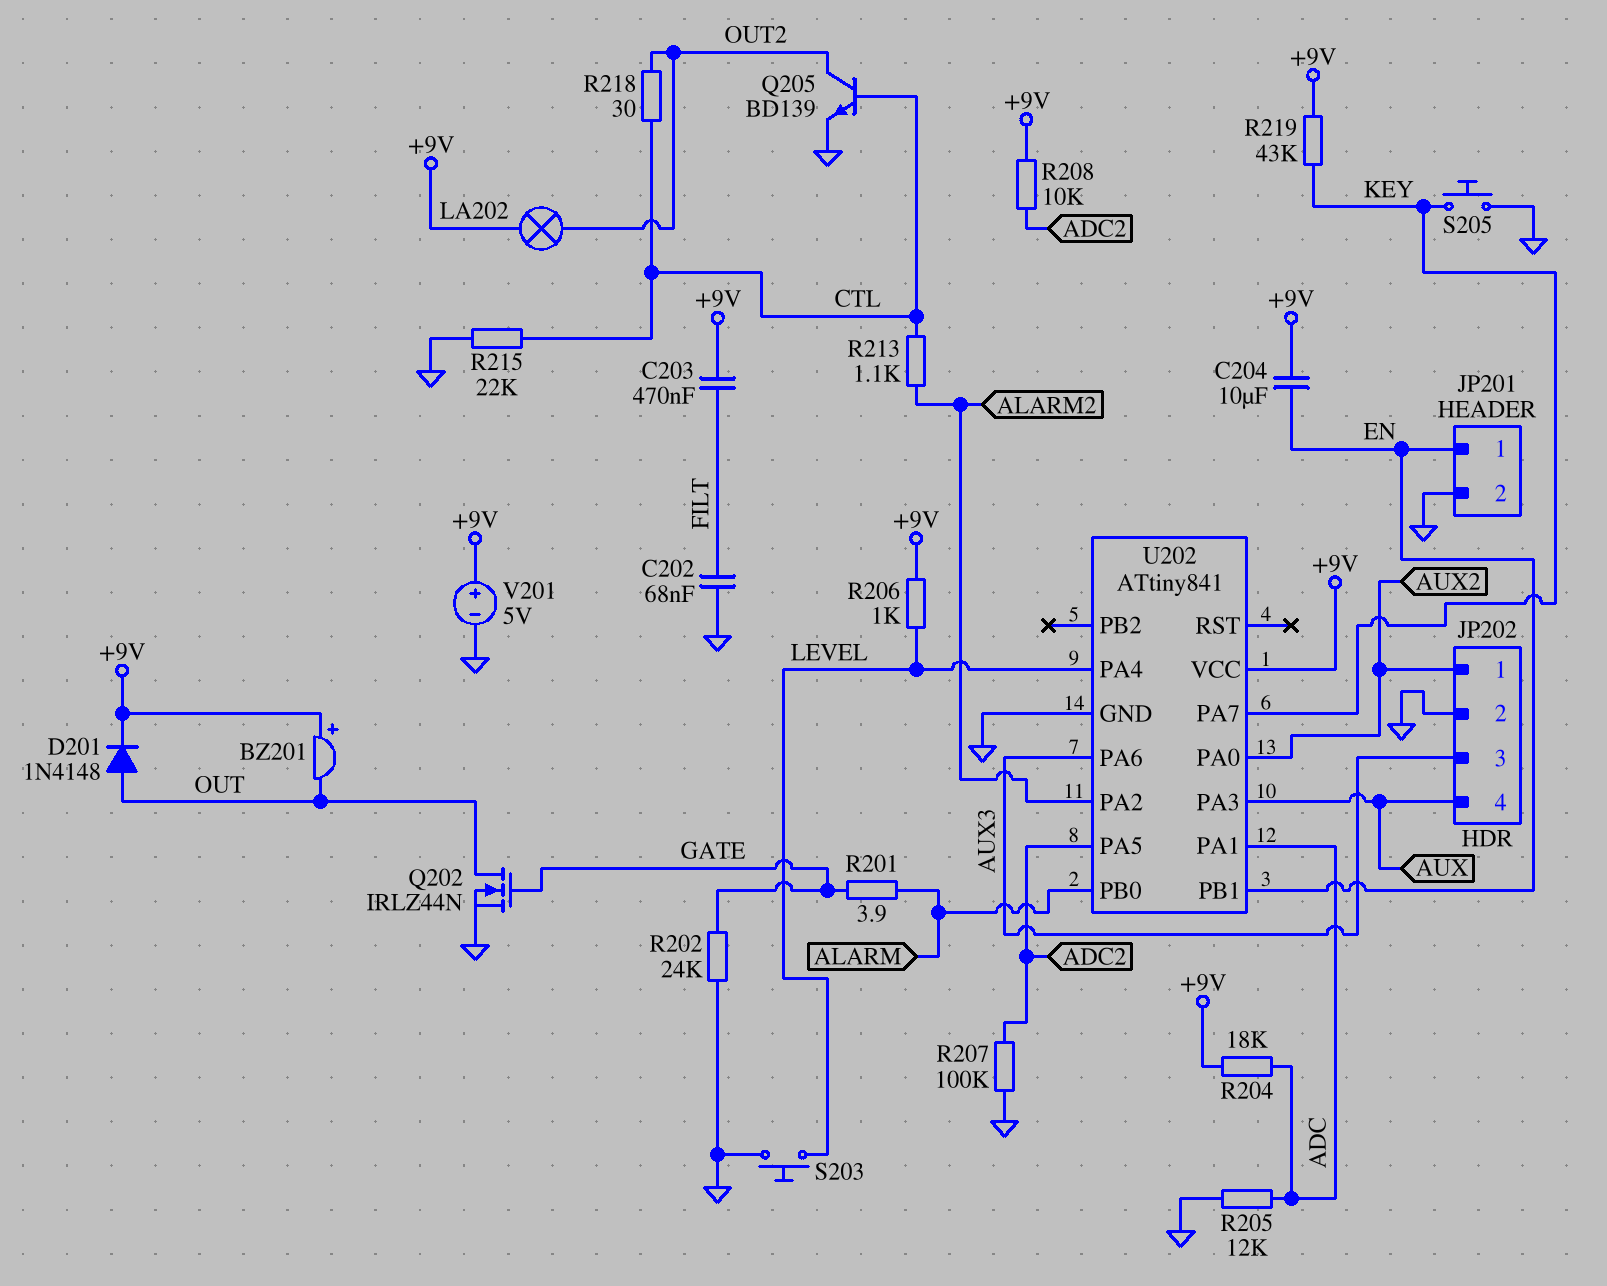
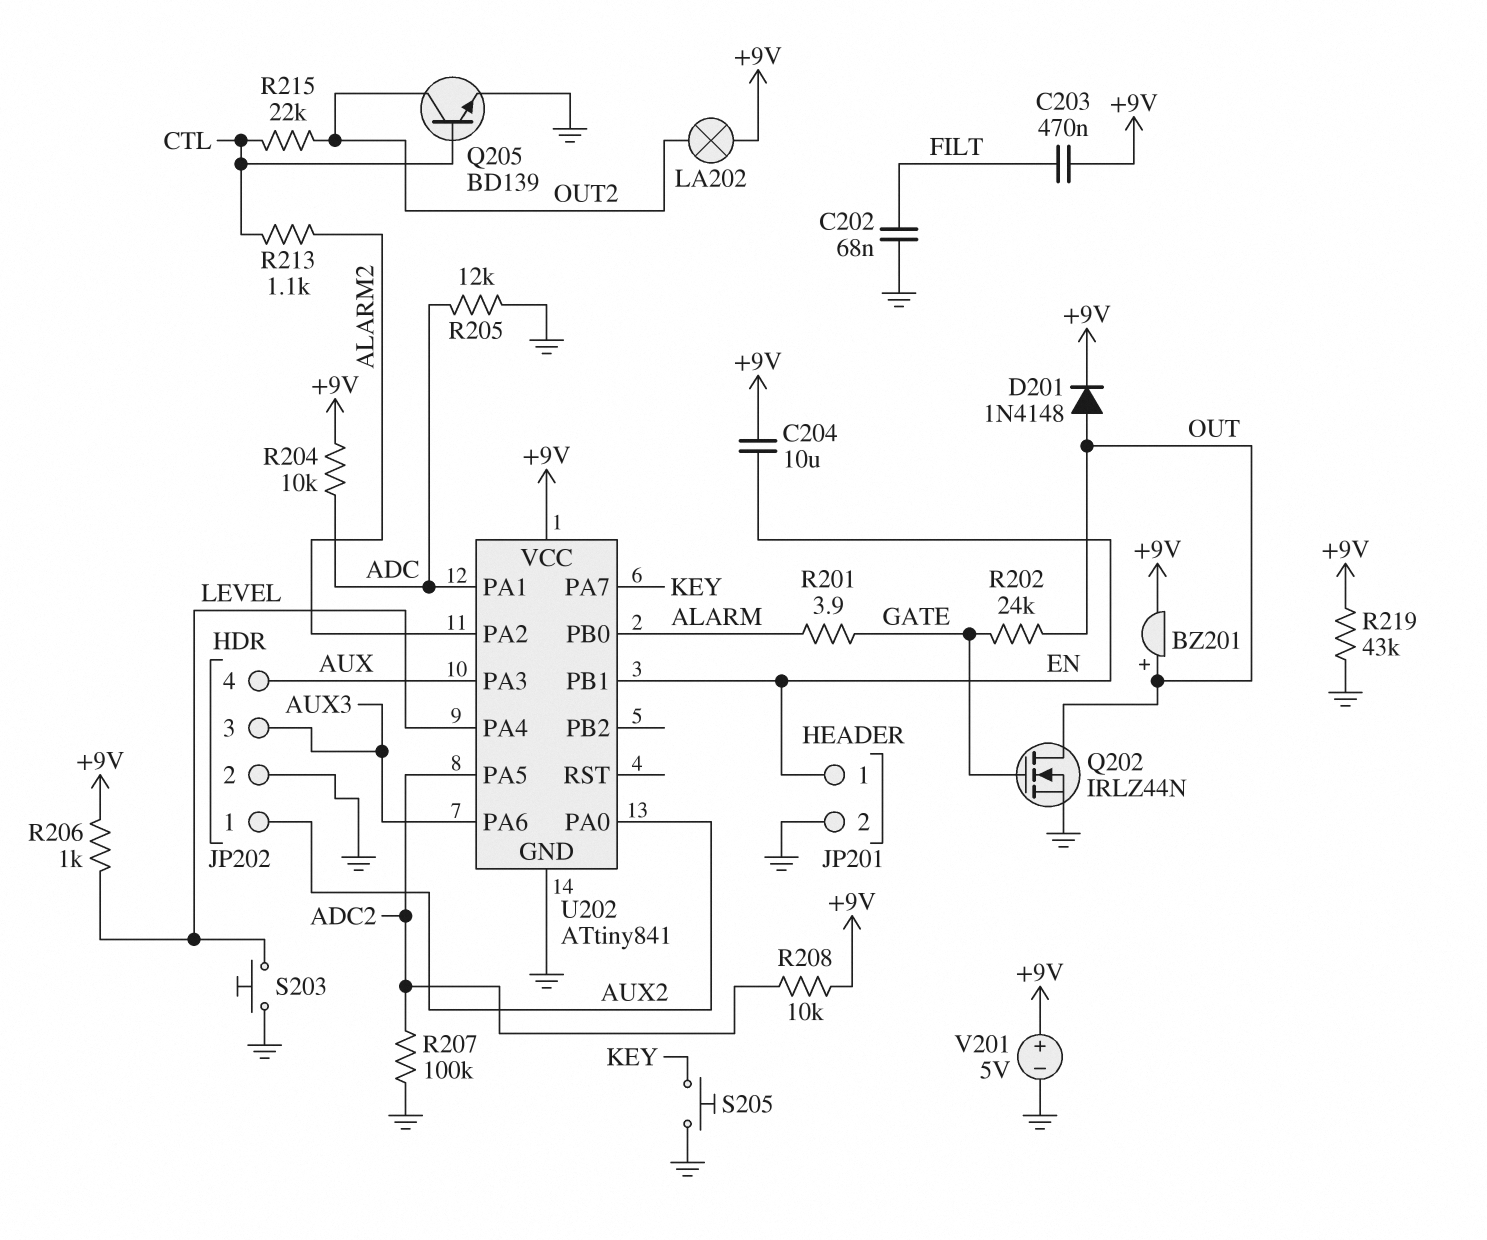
BZ201: buzzer (plus +9V, minus OUT) -> buzzer (plus OUT, minus +9V)
R202: 24k (GATE, GND) -> 24k (GATE, OUT)
R204: 18k (+9V, ADC) -> 10k (+9V, ADC)
R215: 22k (CTL, GND) -> 22k (CTL, OUT2)
R218: 30 (CTL, OUT2) -> none
R219: 43k (+9V, KEY) -> 43k (+9V, GND)

